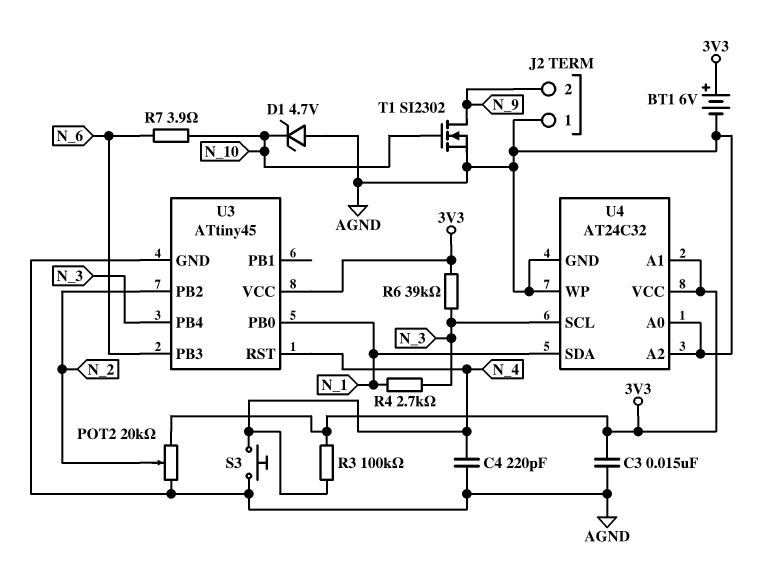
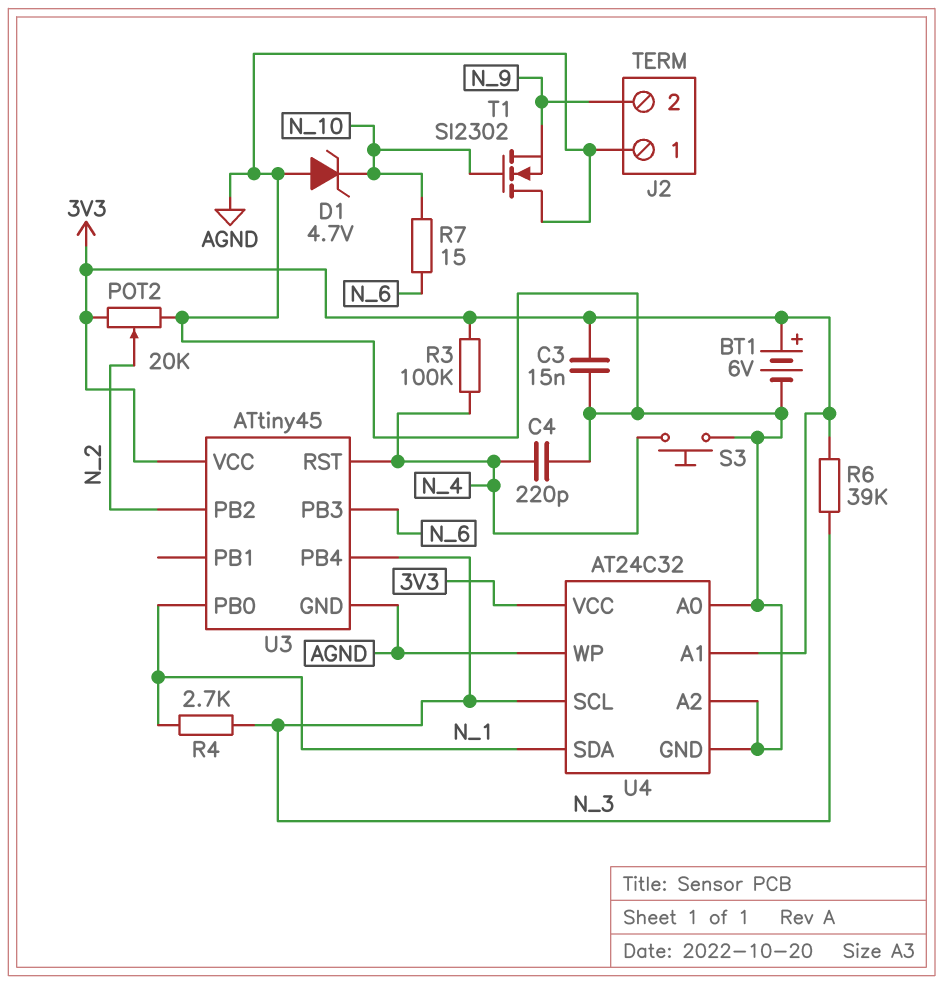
R7: 3.9 (N_6, N_10) -> 15 (N_6, N_10)
T1: NMOS SI2302 (G N_10, D N_9, S AGND) -> NMOS SI2302 (G N_10, D AGND, S N_9)

